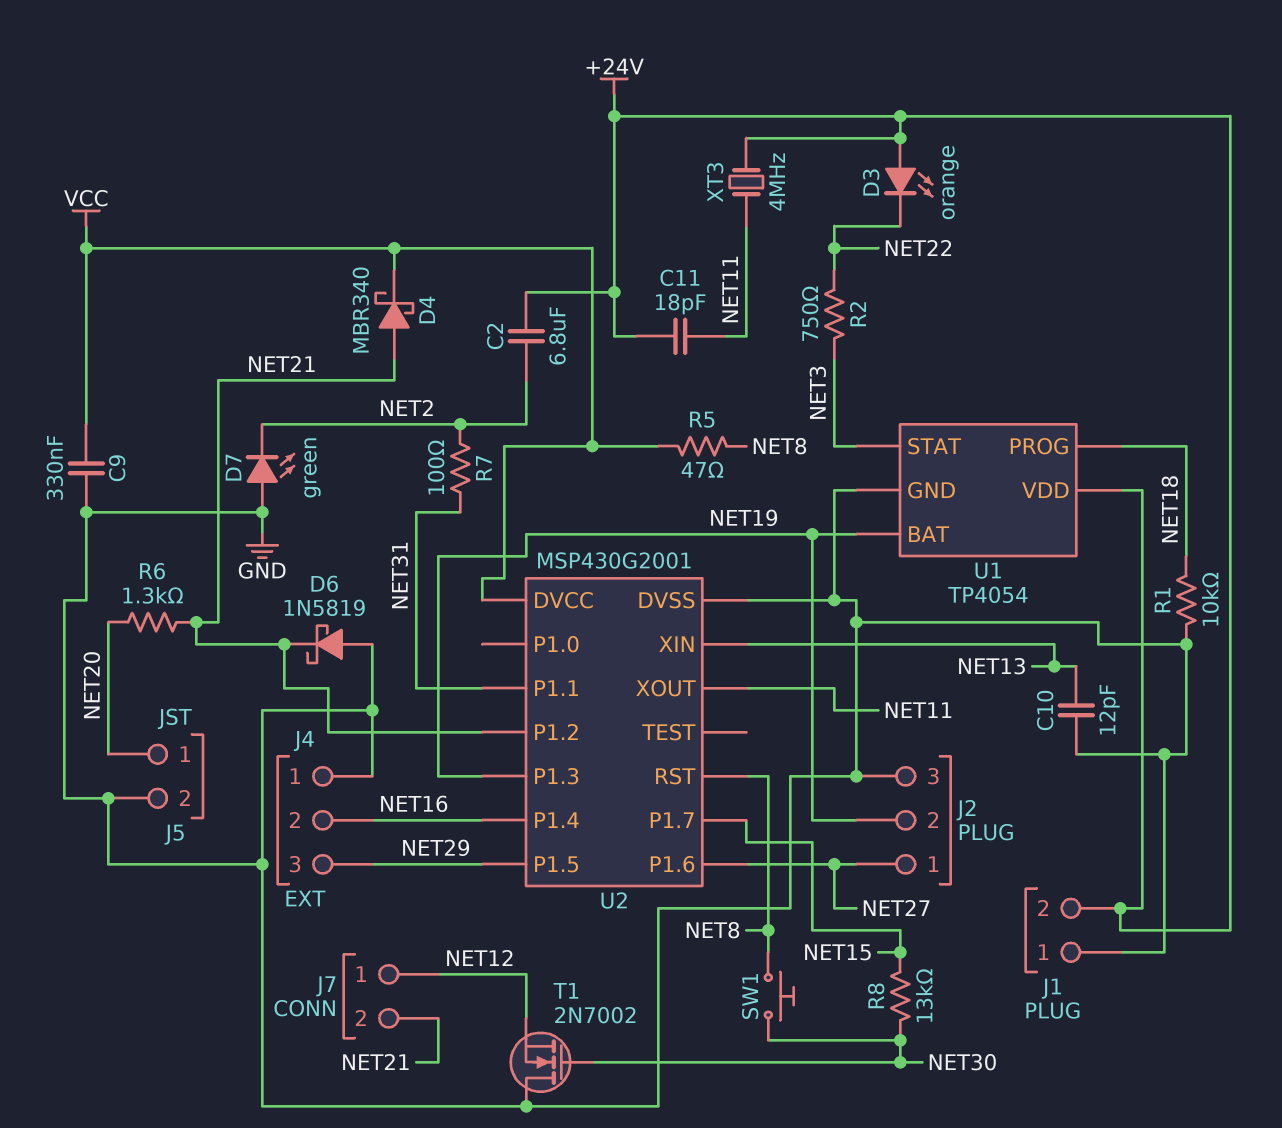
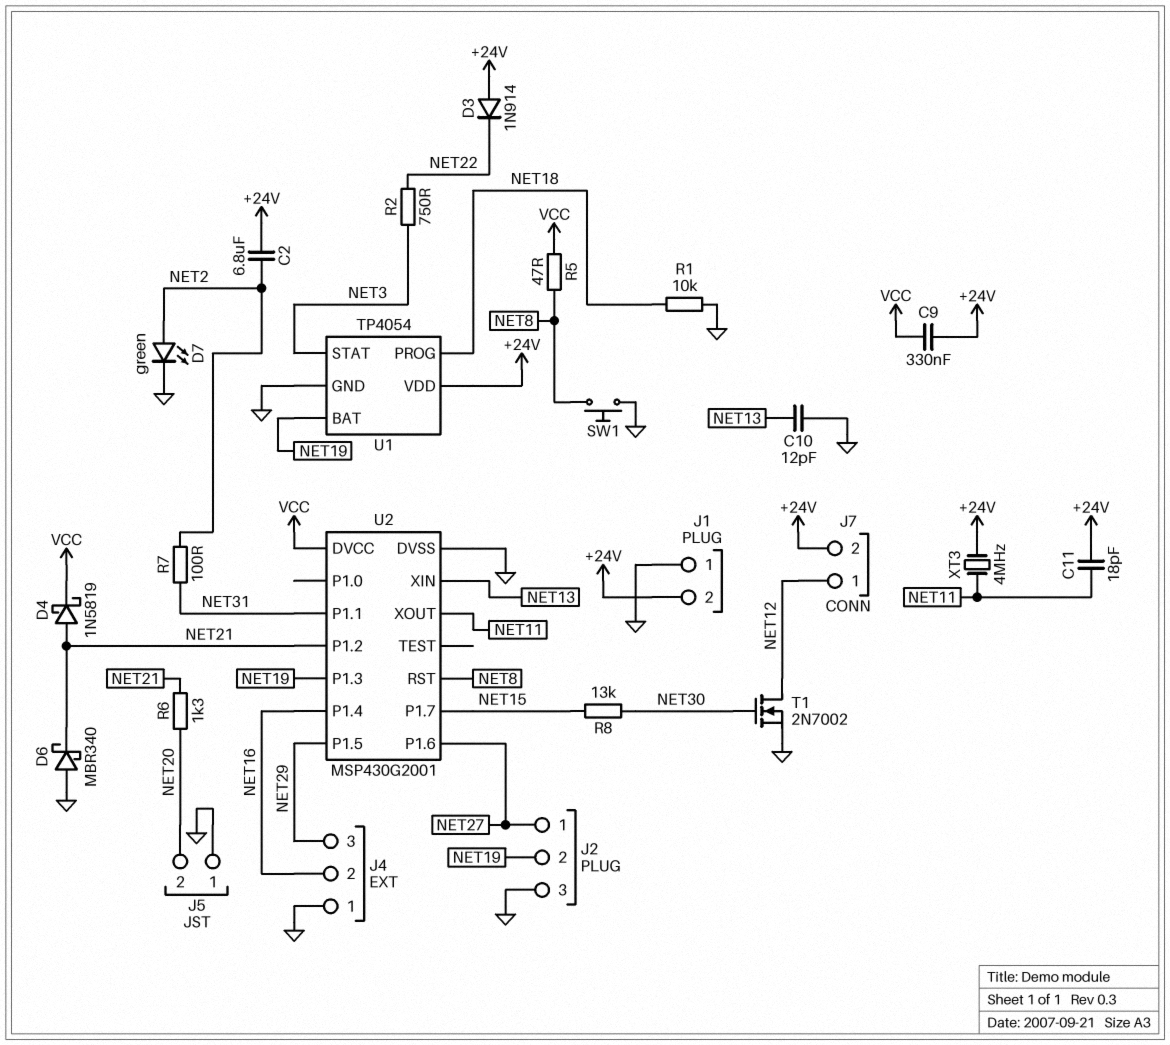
C9: 330nF (GND, VCC) -> 330nF (+24V, VCC)
D3: LED orange (A +24V, K NET22) -> diode 1N914 (A +24V, K NET22)
D4: schottky MBR340 (A NET21, K VCC) -> schottky 1N5819 (A NET21, K VCC)
D6: schottky 1N5819 (A GND, K NET21) -> schottky MBR340 (A GND, K NET21)
D7: LED green (A GND, K NET2) -> LED green (A NET2, K GND)
J5 pin 1: NET20 -> GND
J5 pin 2: GND -> NET20
J7 pin 2: NET21 -> +24V
SW1: button (NET8, NET30) -> button (GND, NET8)
T1: NMOS 2N7002 (G NET30, D GND, S NET12) -> NMOS 2N7002 (G NET30, D NET12, S GND)

